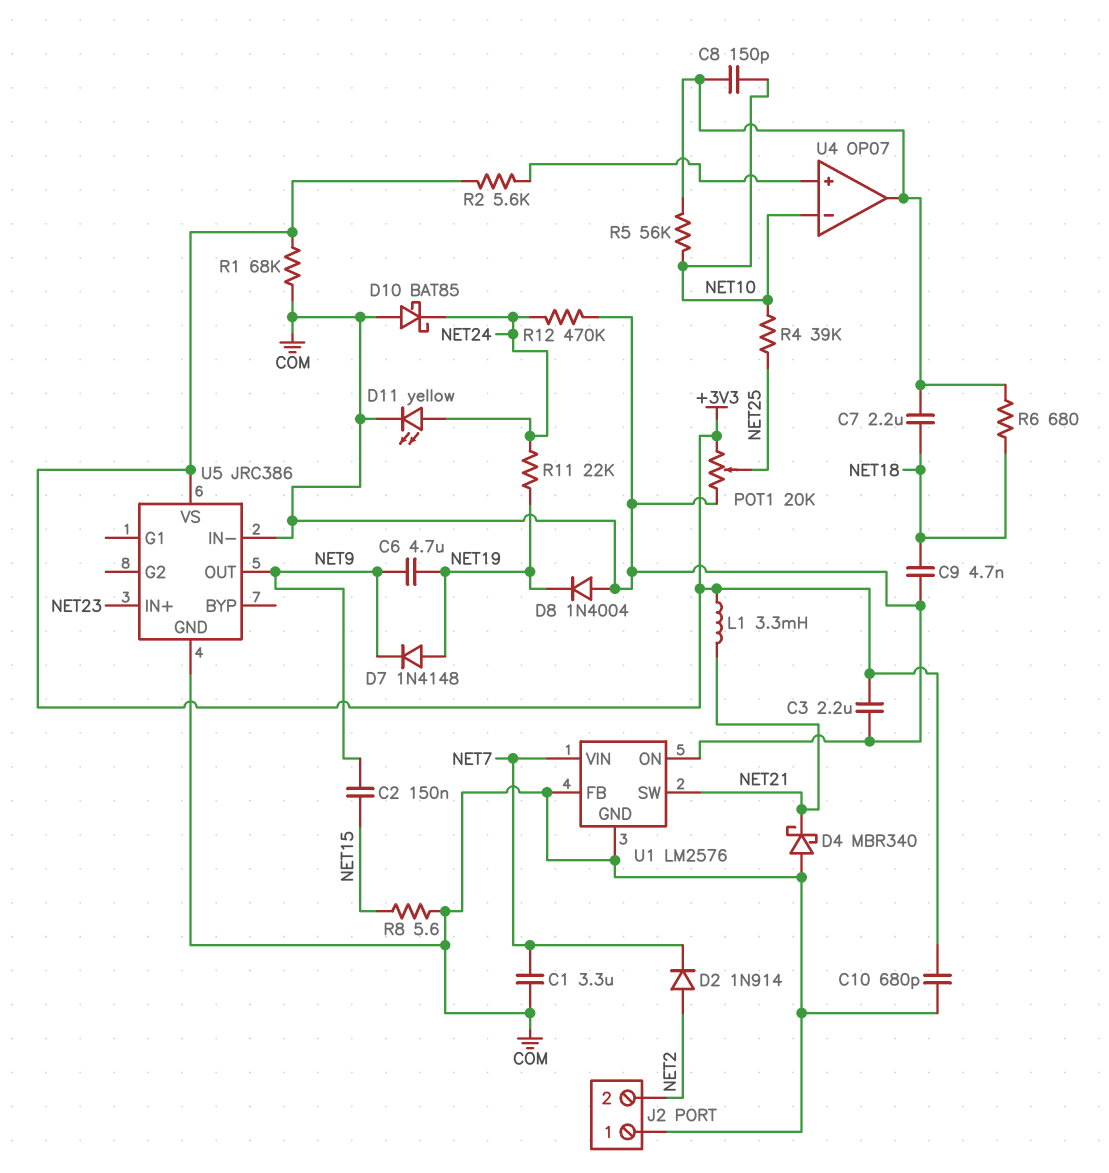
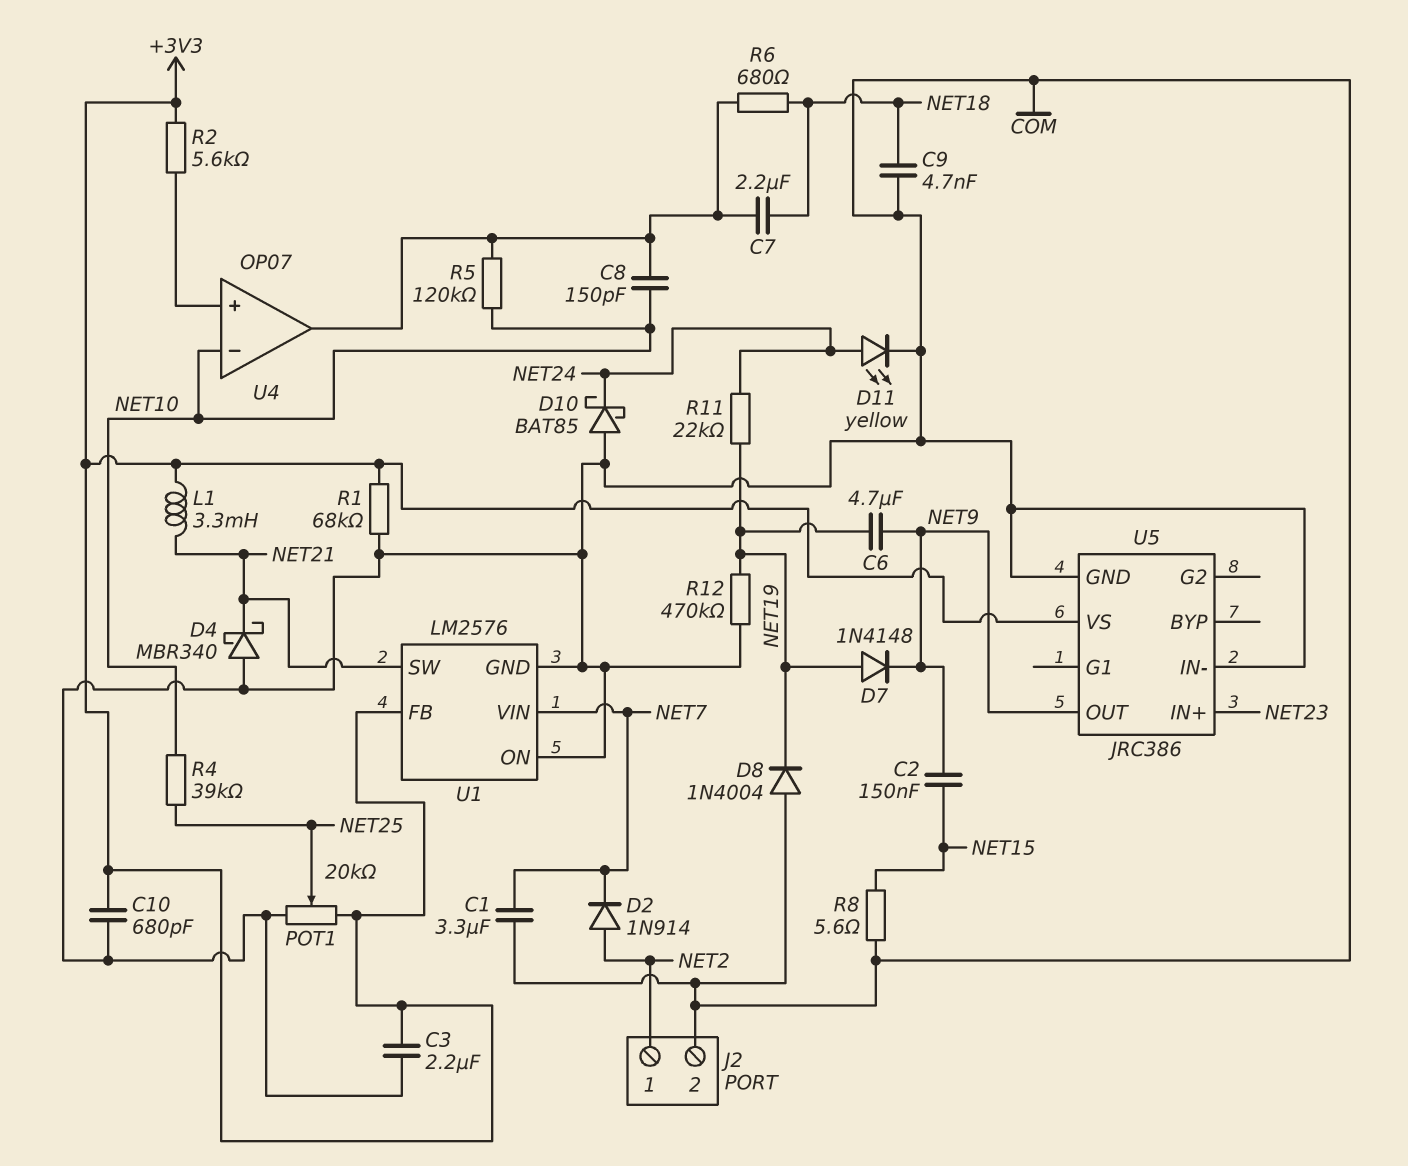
J2 pin 1: COM -> NET2
J2 pin 2: NET2 -> COM
R5: 56k (NET10, U4/out) -> 120k (NET10, U4/out)
R12: 470k (COM, NET24) -> 470k (COM, NET19)
U1 pin FB: COM -> +3V3

